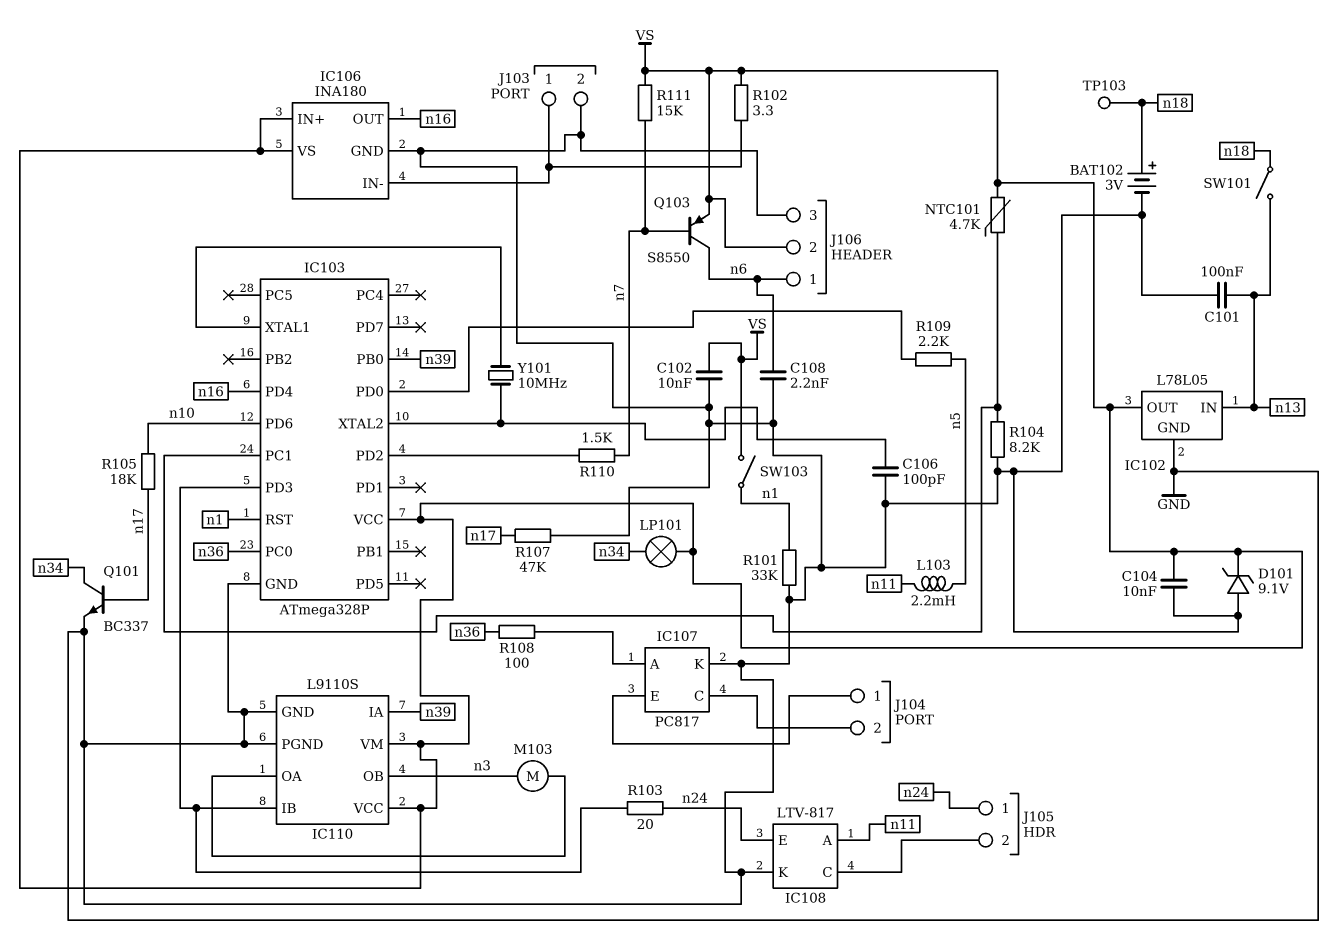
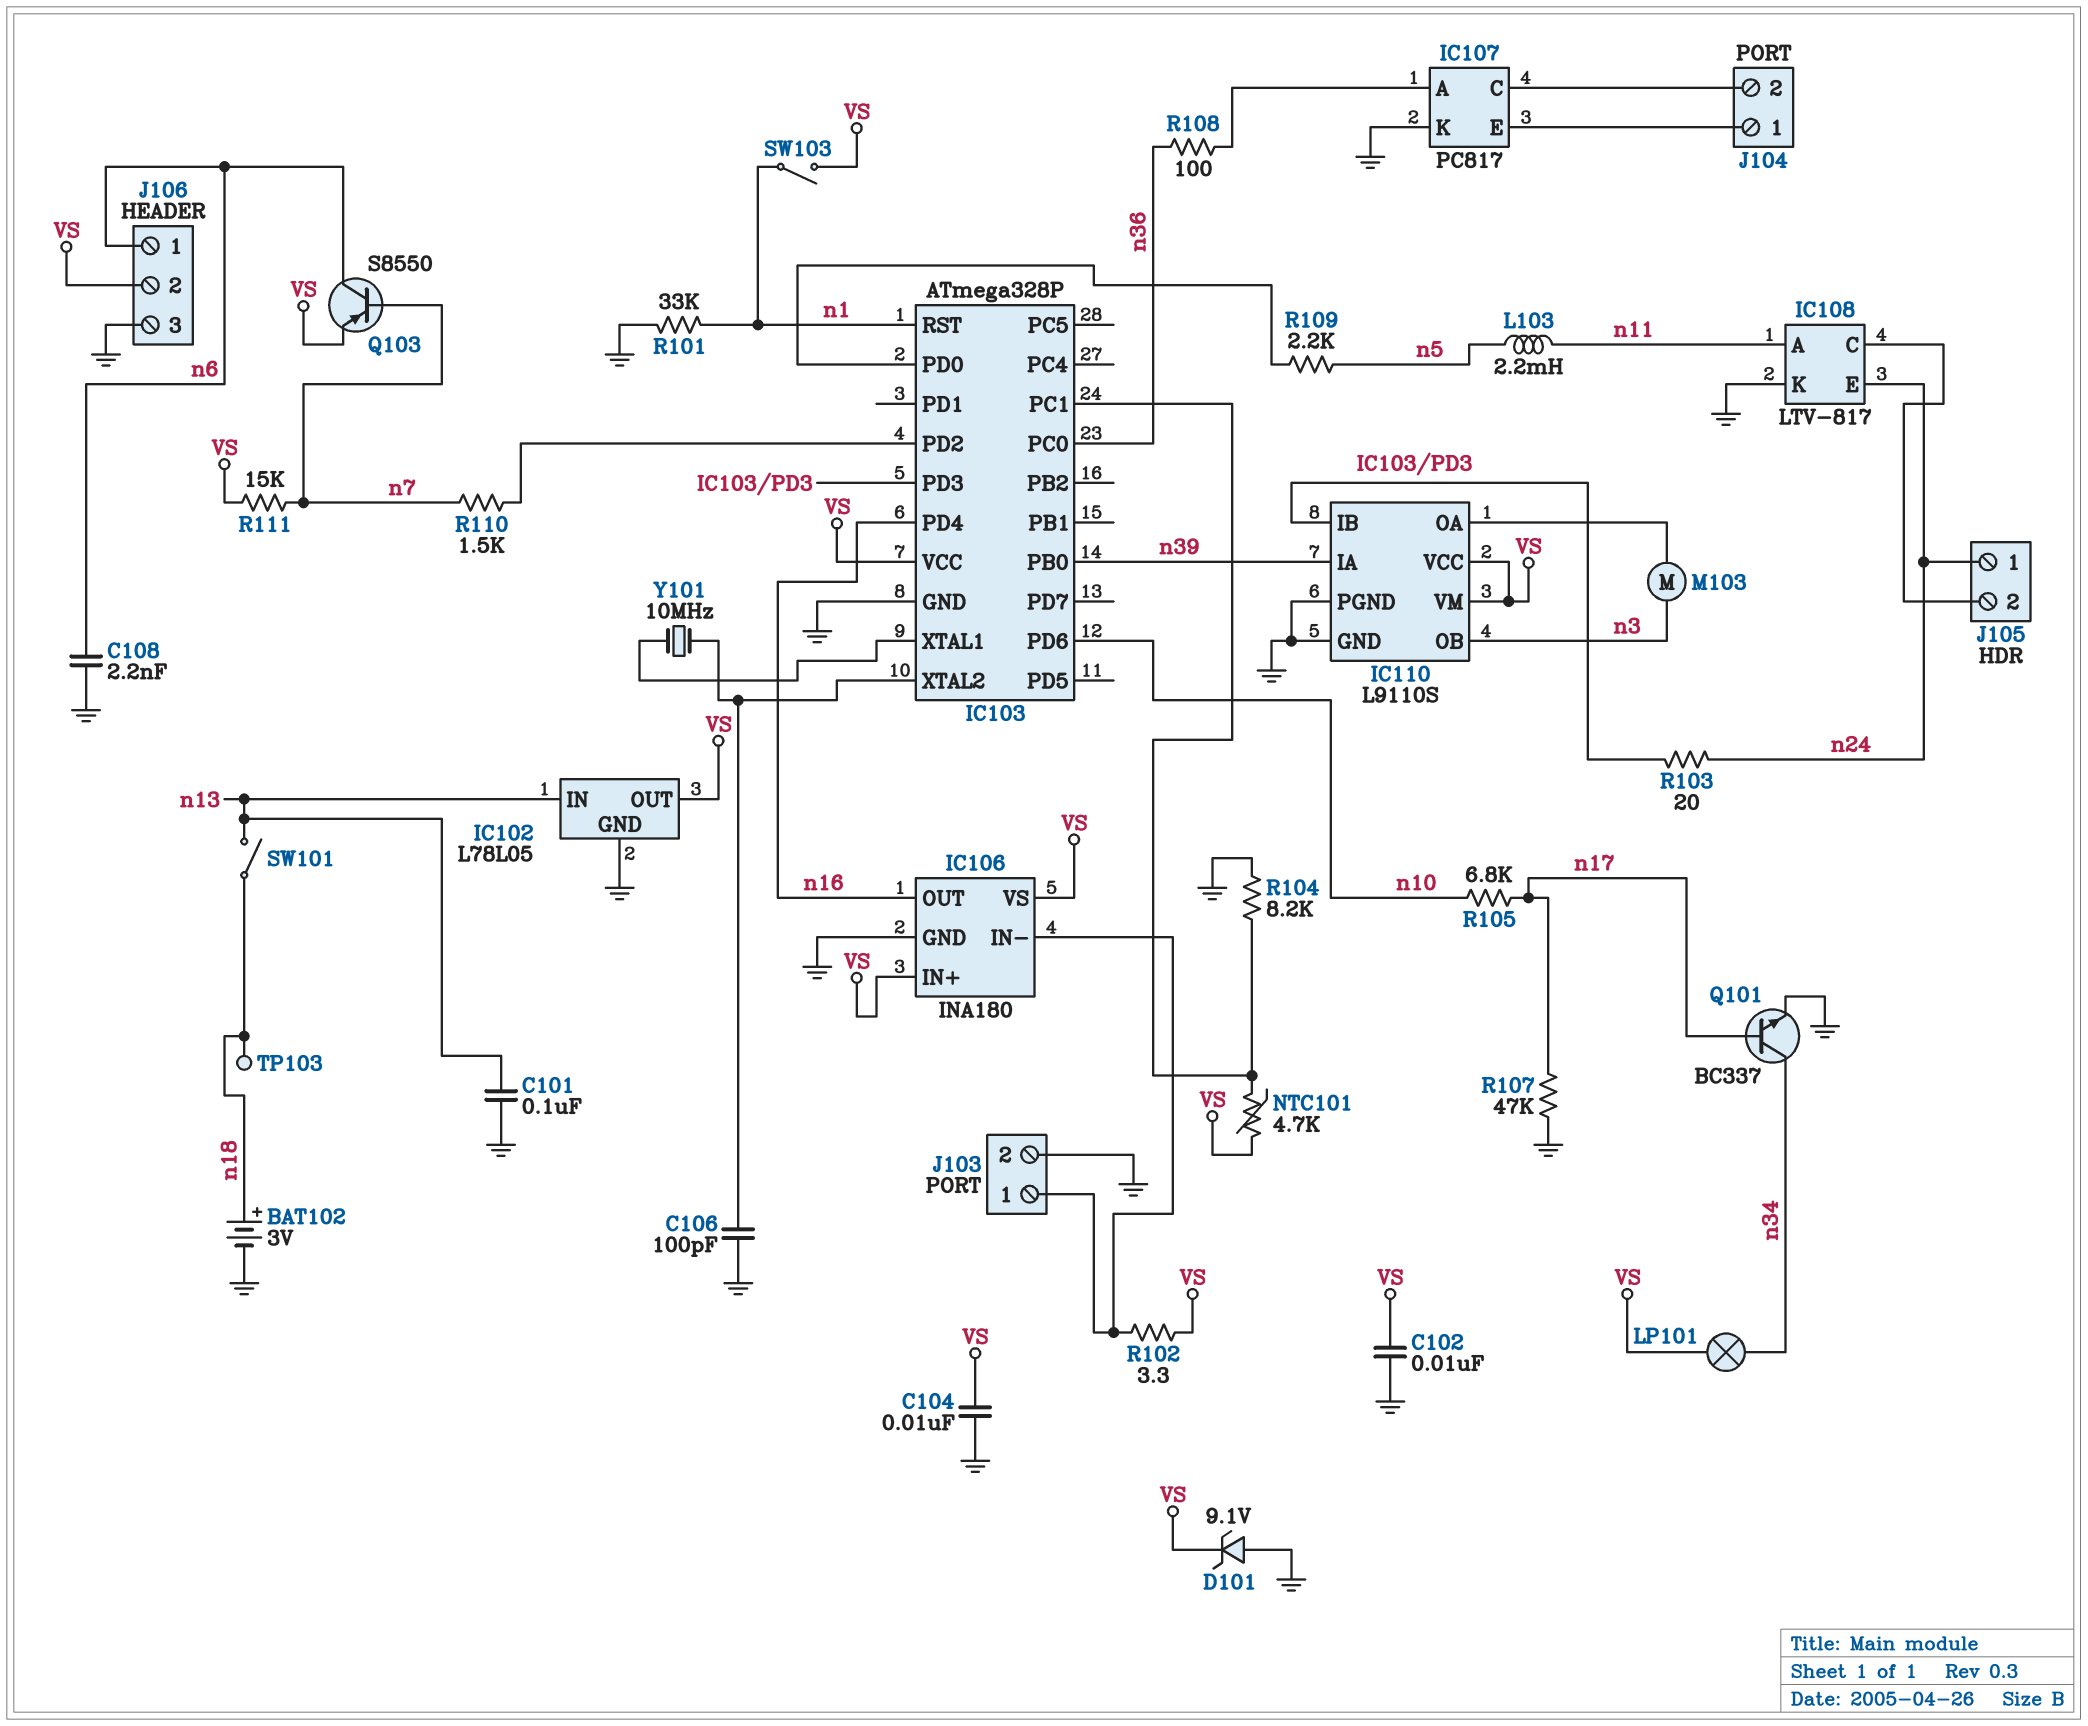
R105: 18k (n10, n17) -> 6.8k (n10, n17)

